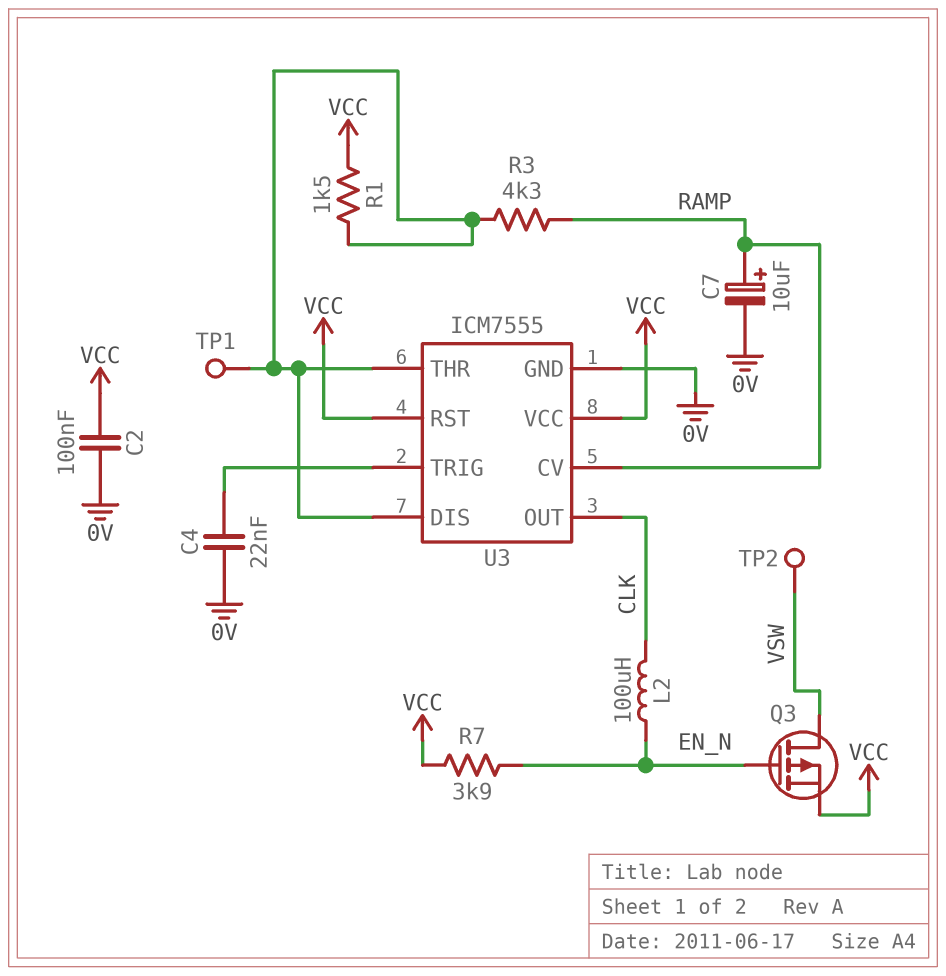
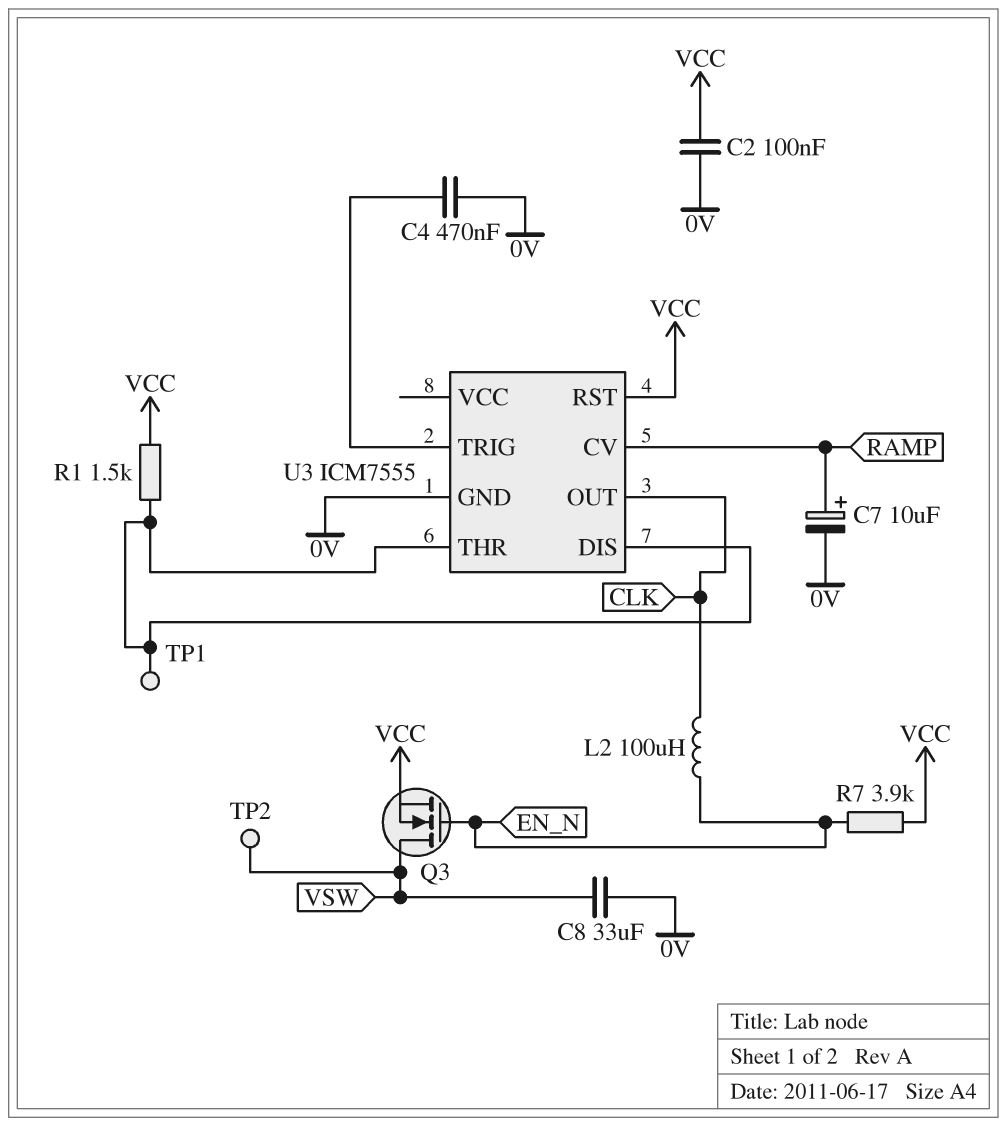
C4: 22nF (0V, U3/TRIG) -> 470nF (0V, U3/TRIG)
C8: none -> 33uF (0V, VSW)
Q3: PMOS (G EN_N, D VSW, S VCC) -> NMOS (G EN_N, D VSW, S VCC)
R3: 4.3k (RAMP, U3/DIS) -> none
U3 pin VCC: VCC -> none

